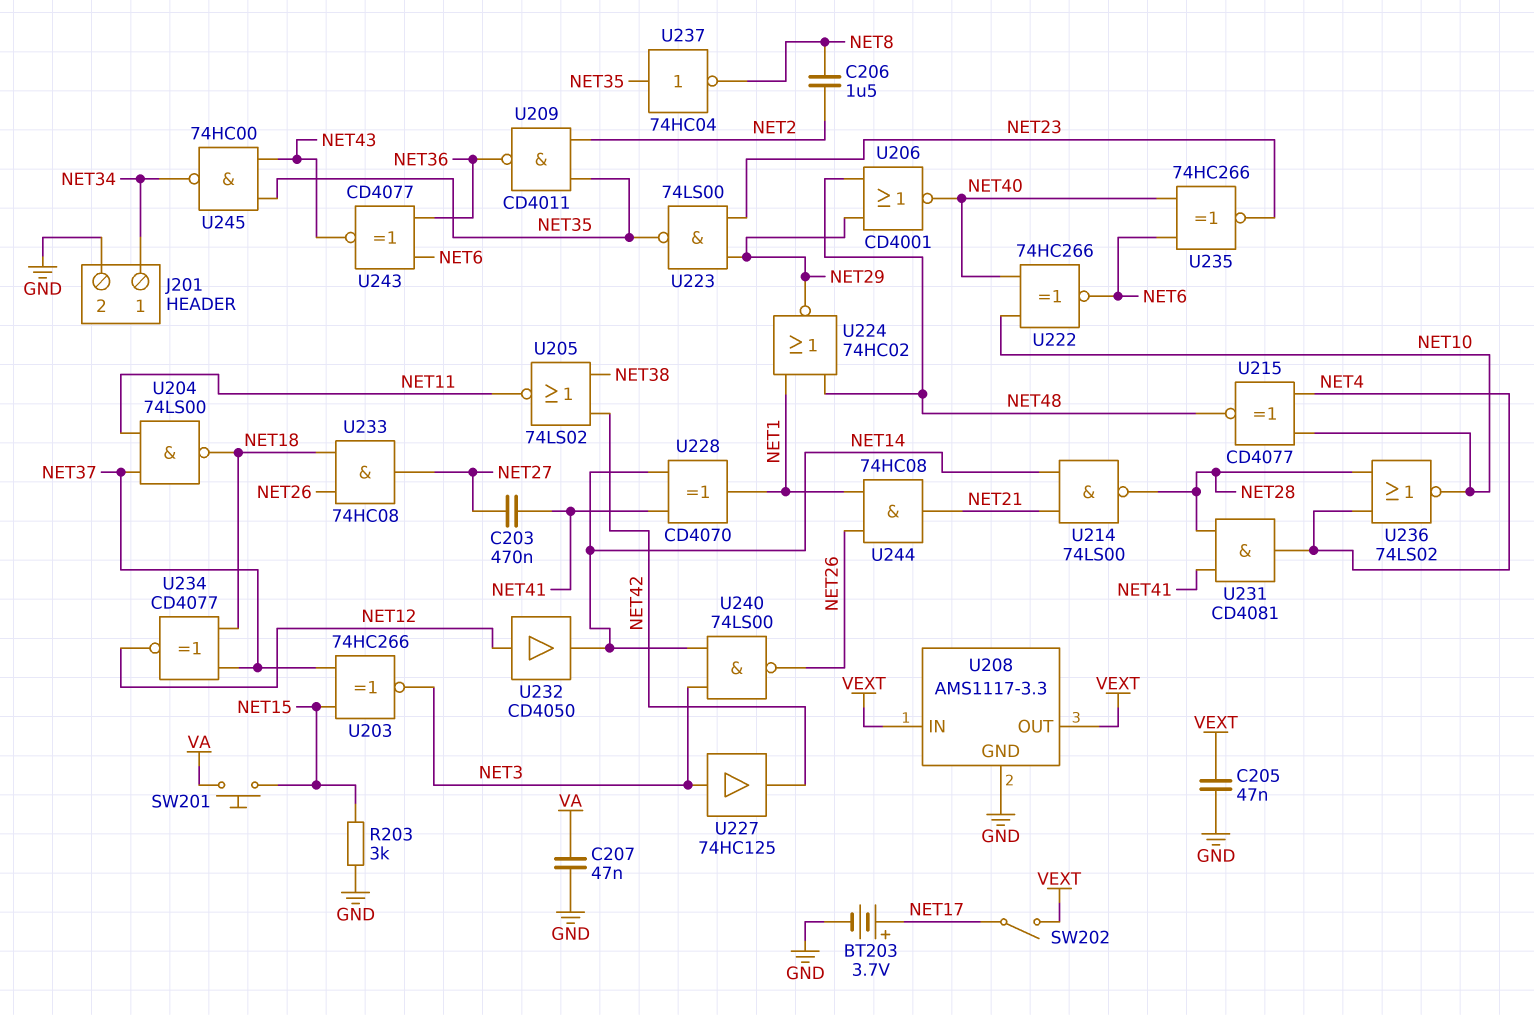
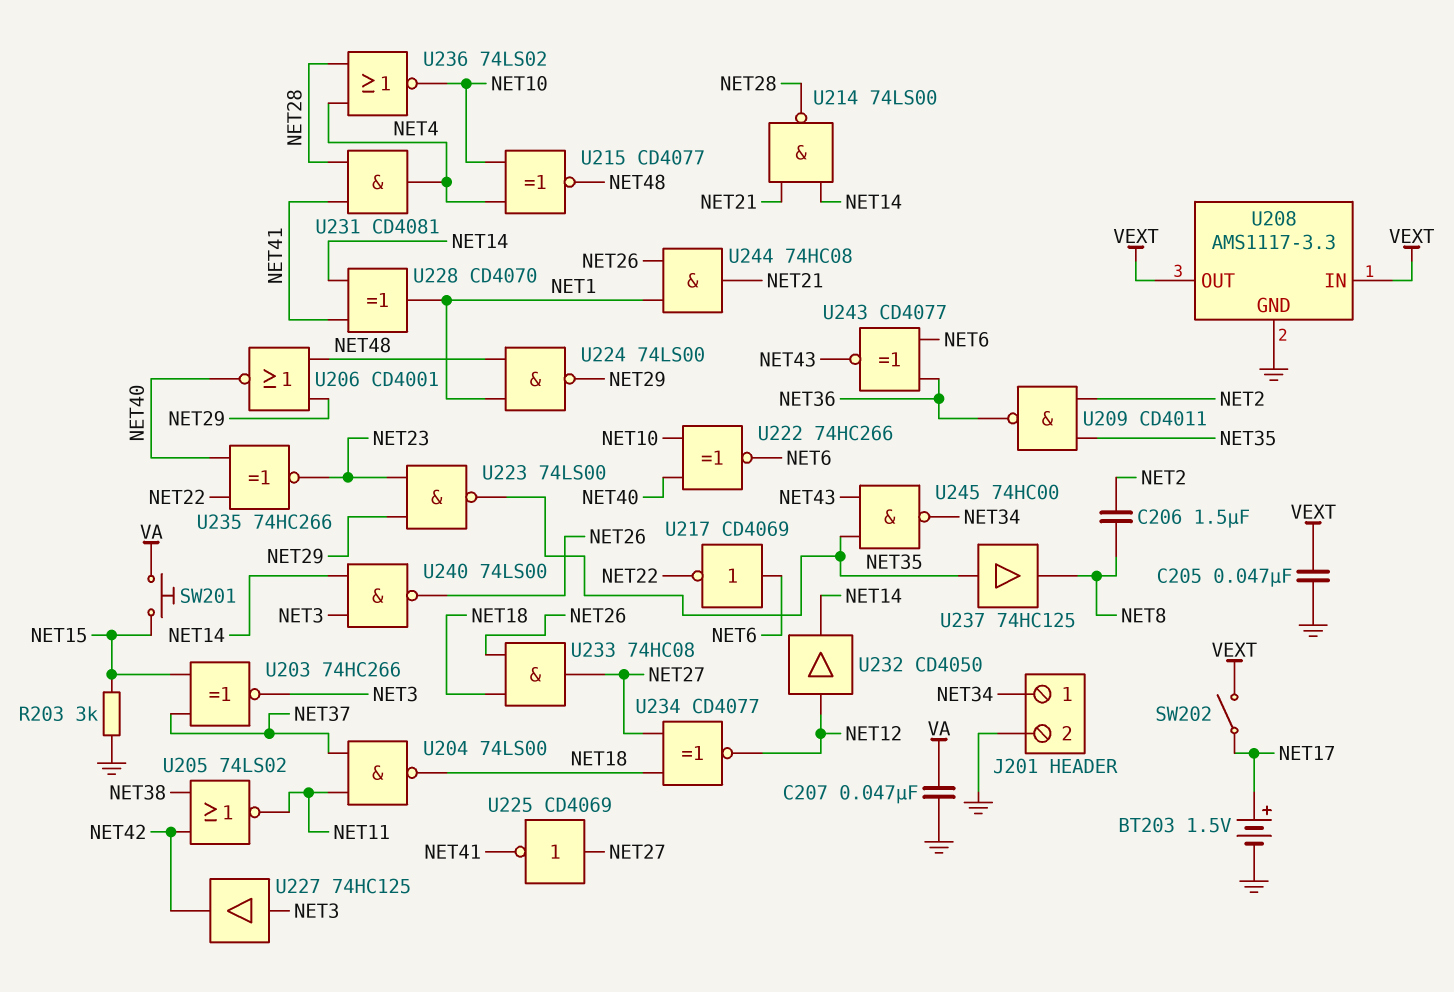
BT203: 3.7V (plus NET17, minus GND) -> 1.5V (plus NET17, minus GND)
C203: 470nF (NET27, NET41) -> none
U217: none -> NOT CD4069 (in NET6, out NET22)
U224: NOR 74HC02 (in NET1, in NET48, out NET29) -> NAND 74LS00 (in NET1, in NET48, out NET29)
U225: none -> NOT CD4069 (in NET27, out NET41)
U234: XNOR CD4077 (in NET18, in NET37, out NET12) -> XNOR CD4077 (in NET18, in NET27, out NET12)
U235: XNOR 74HC266 (in NET6, in NET40, out NET23) -> XNOR 74HC266 (in NET22, in NET40, out NET23)
U237: NOT 74HC04 (in NET35, out NET8) -> buffer 74HC125 (in NET35, out NET8)

